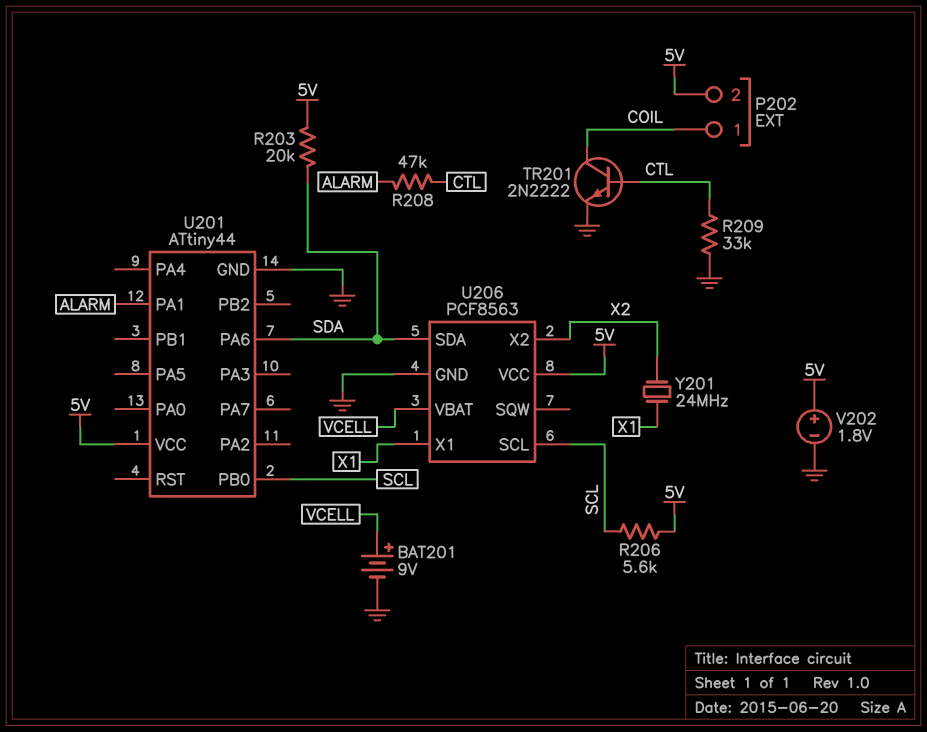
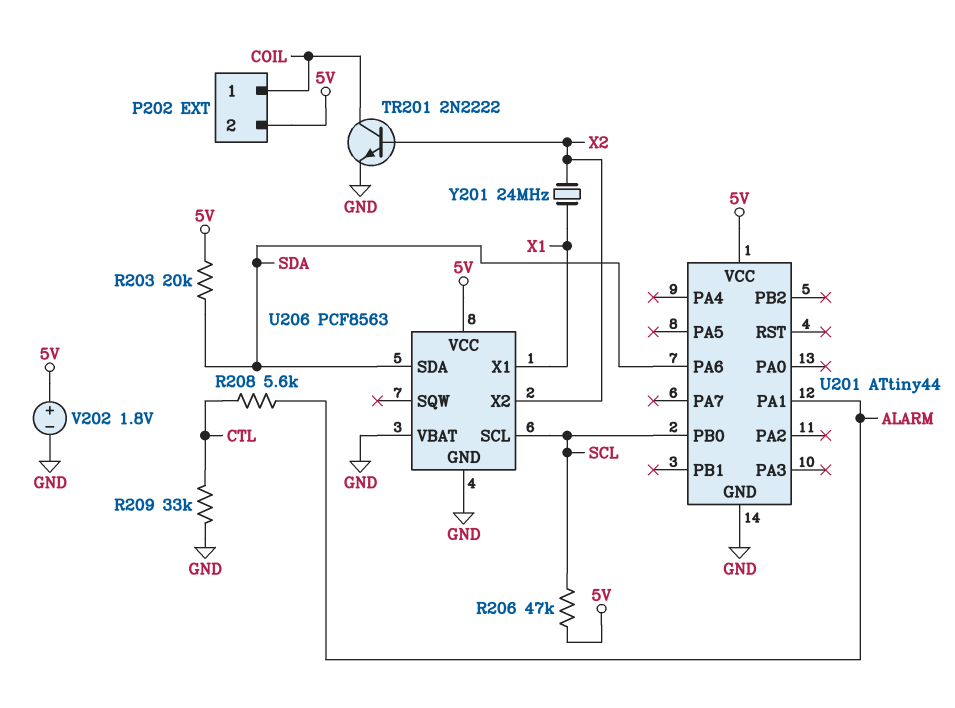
BAT201: 9V (plus VCELL, minus GND) -> none
R206: 5.6k (5V, SCL) -> 47k (5V, SCL)
R208: 47k (ALARM, CTL) -> 5.6k (ALARM, CTL)
TR201: NPN 2N2222 (B CTL, C COIL, E GND) -> NPN 2N2222 (B X2, C COIL, E GND)
U206 pin VBAT: VCELL -> GND

